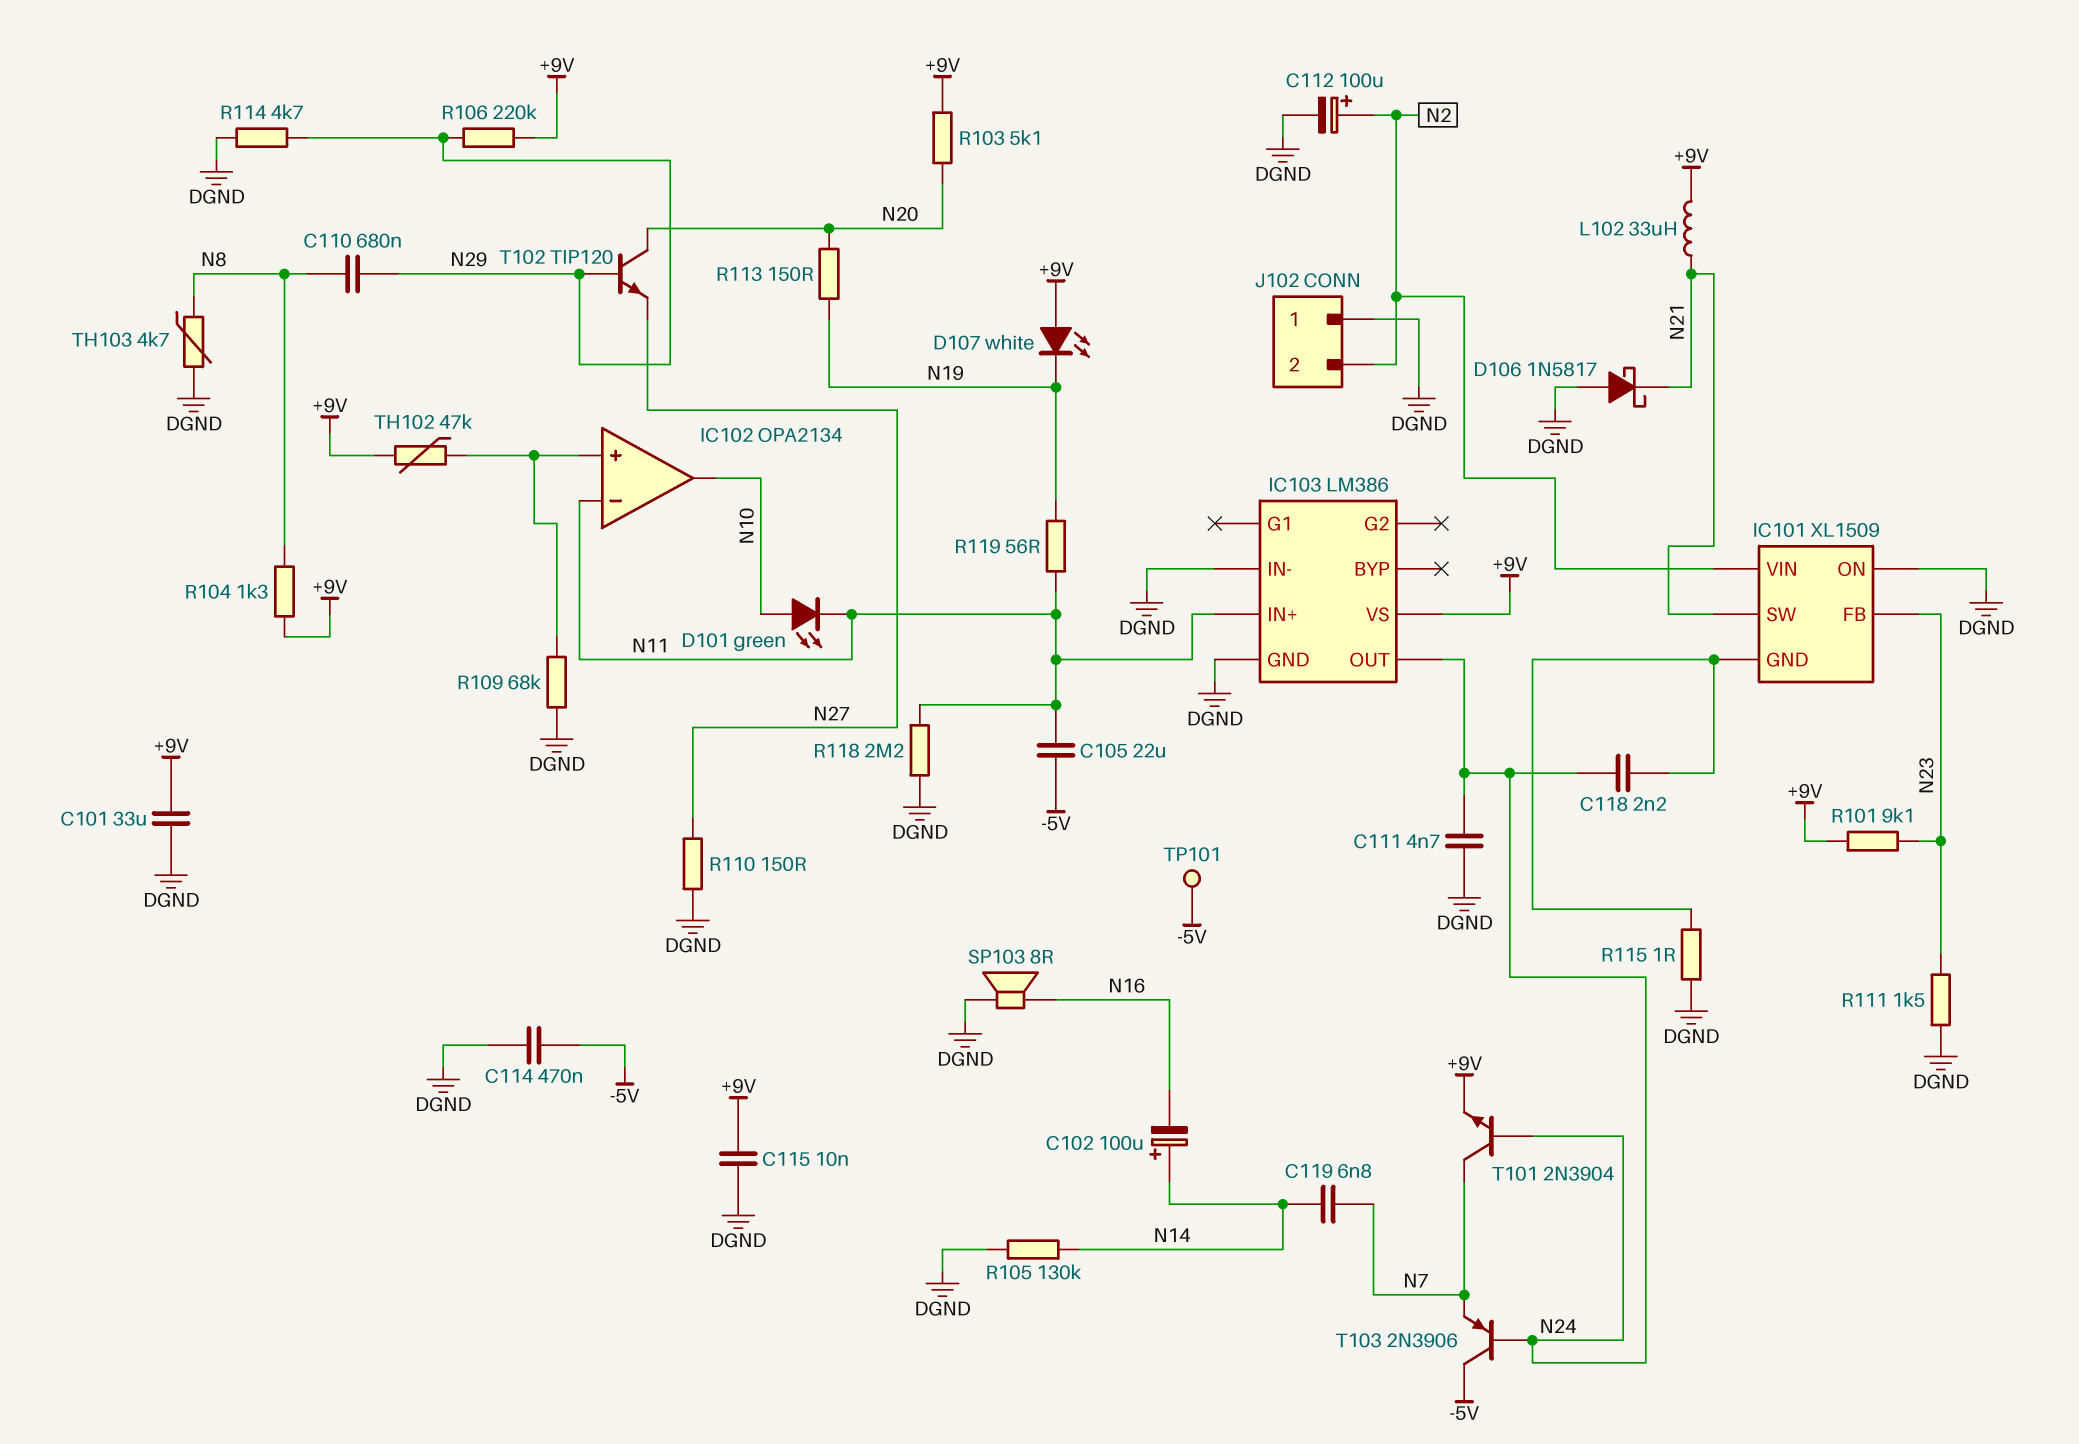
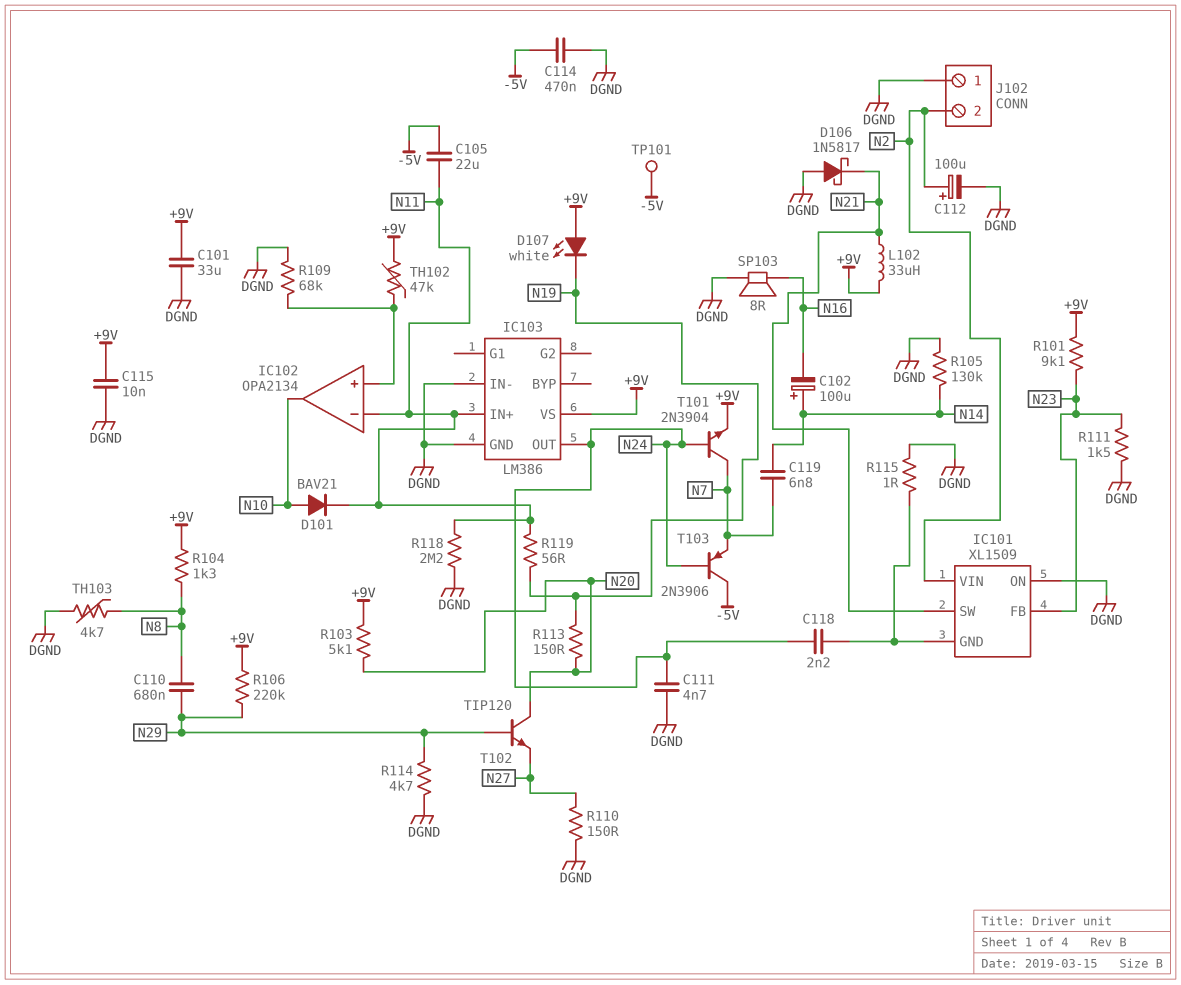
D101: LED green (A N10, K N11) -> diode BAV21 (A N10, K N11)

